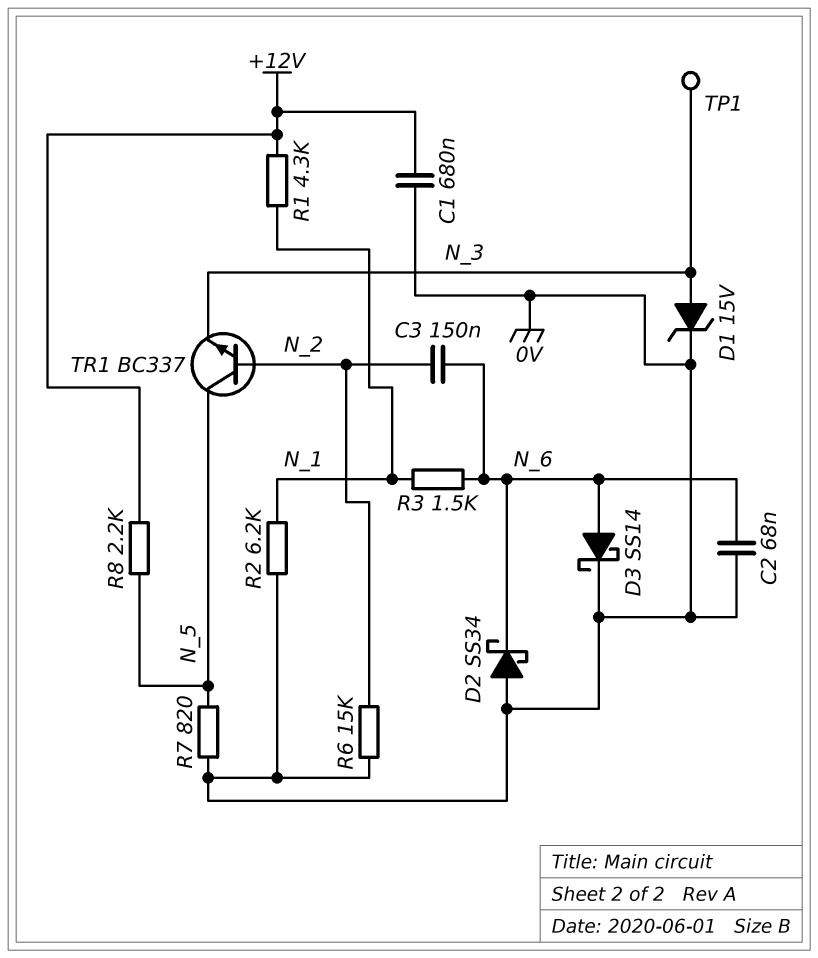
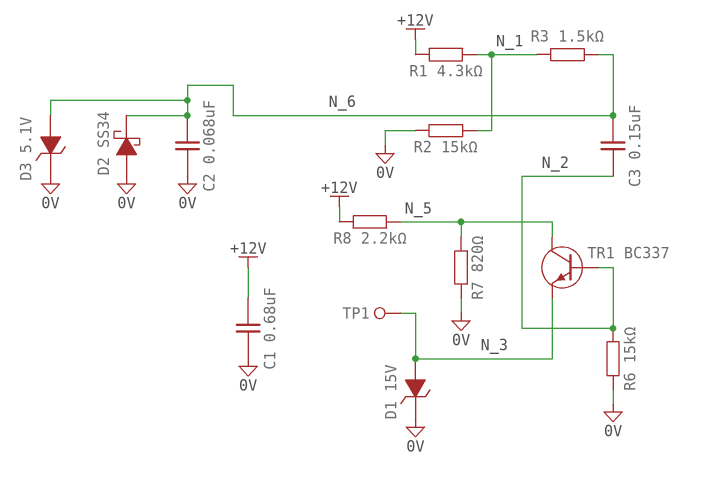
D3: schottky SS14 (A N_6, K 0V) -> zener 5.1V (A N_6, K 0V)
R2: 6.2k (0V, N_1) -> 15k (0V, N_1)

